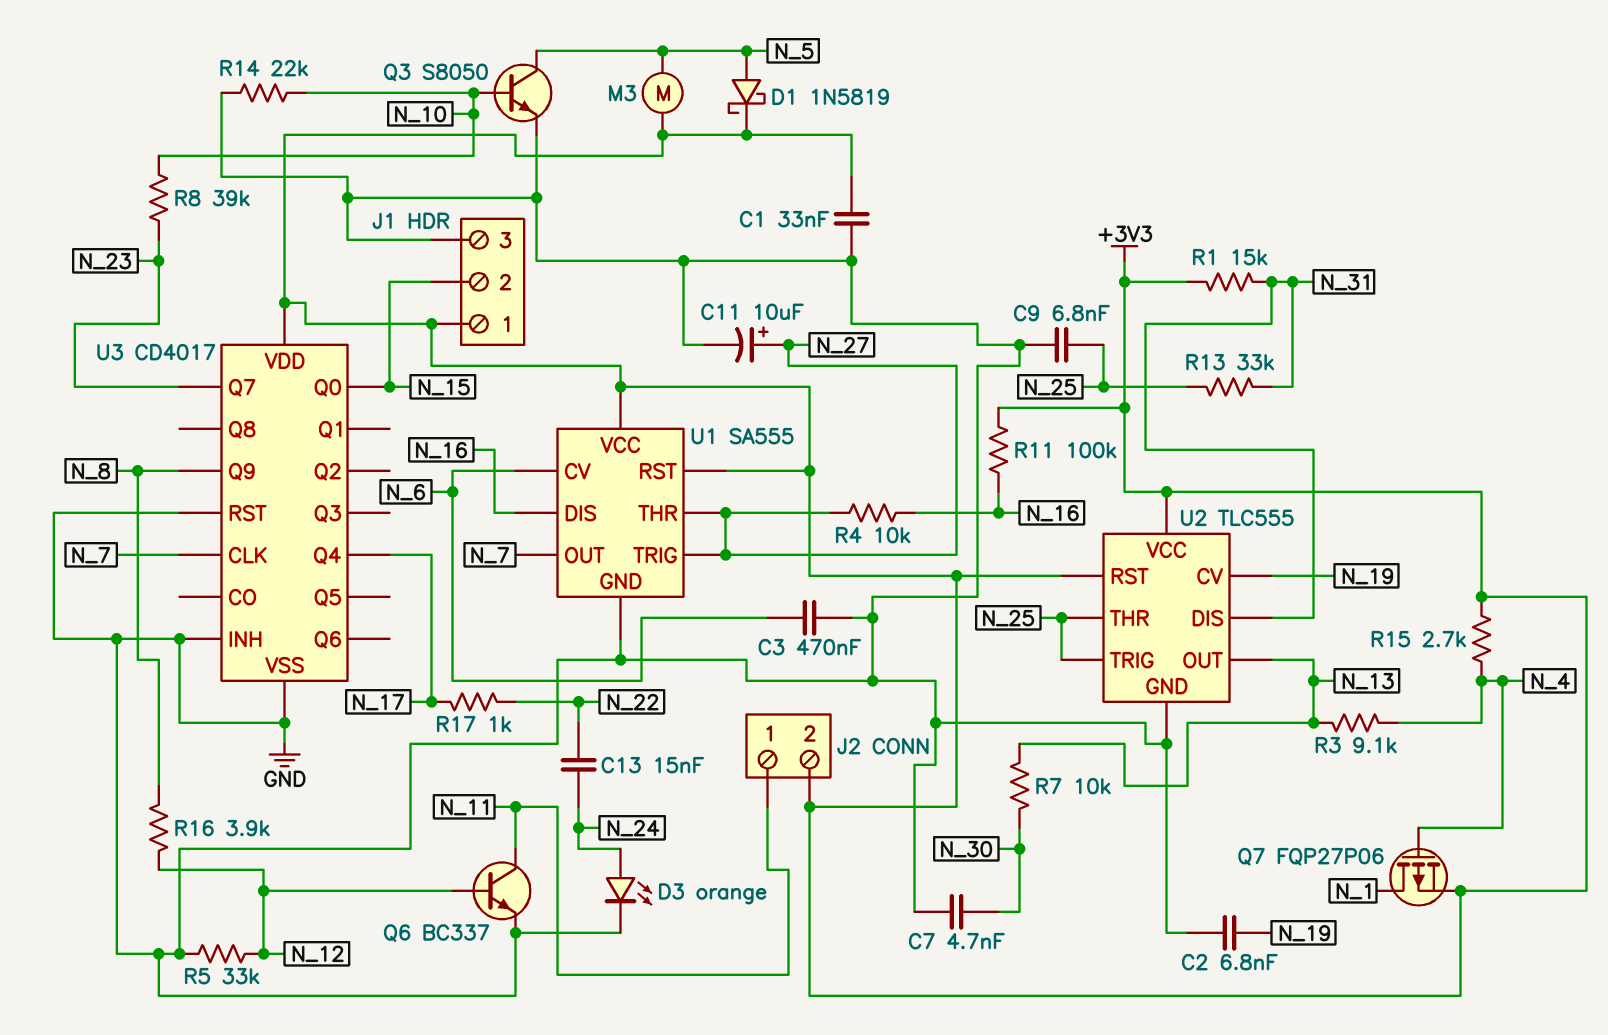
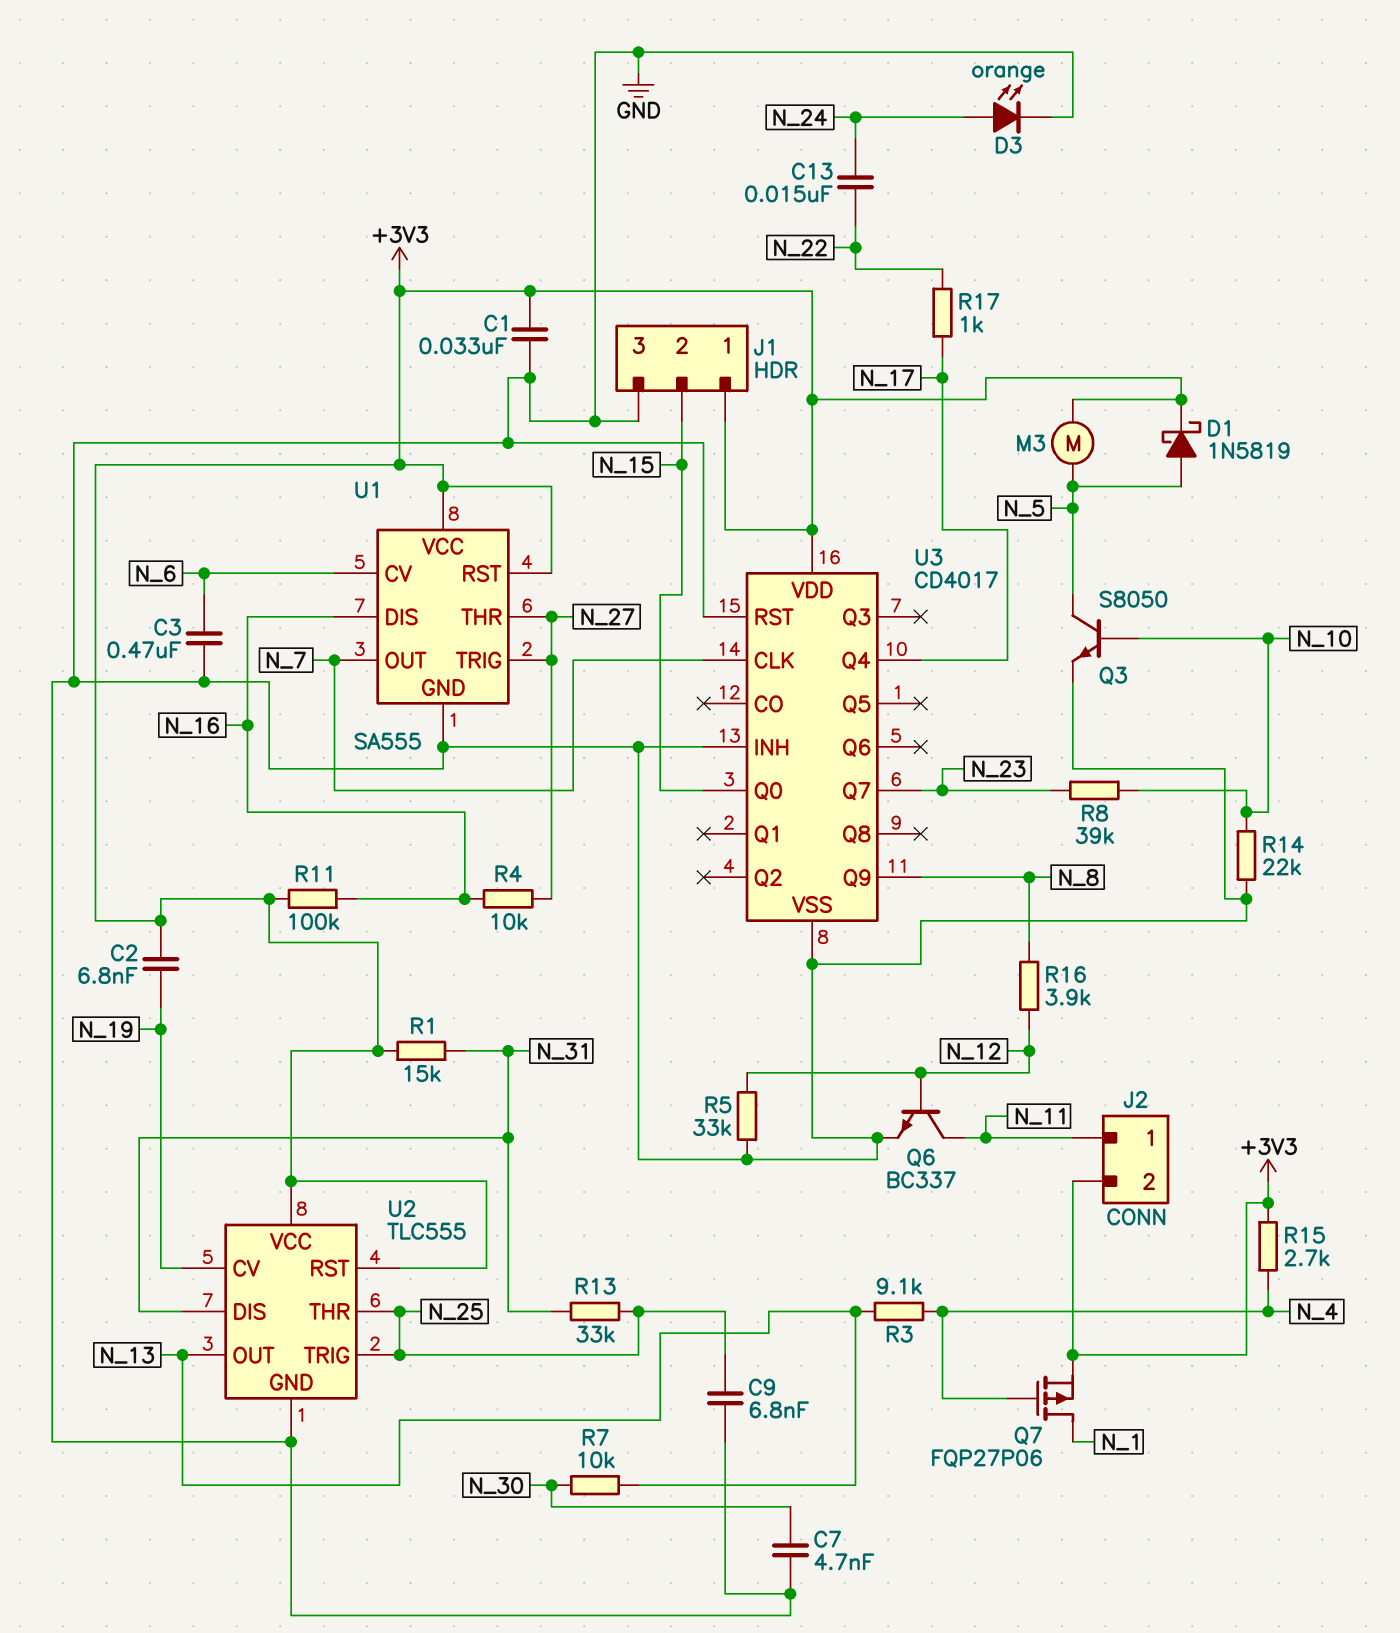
C2: 6.8nF (GND, N_19) -> 6.8nF (+3V3, N_19)
C11: 10uF (plus N_27, minus GND) -> none

